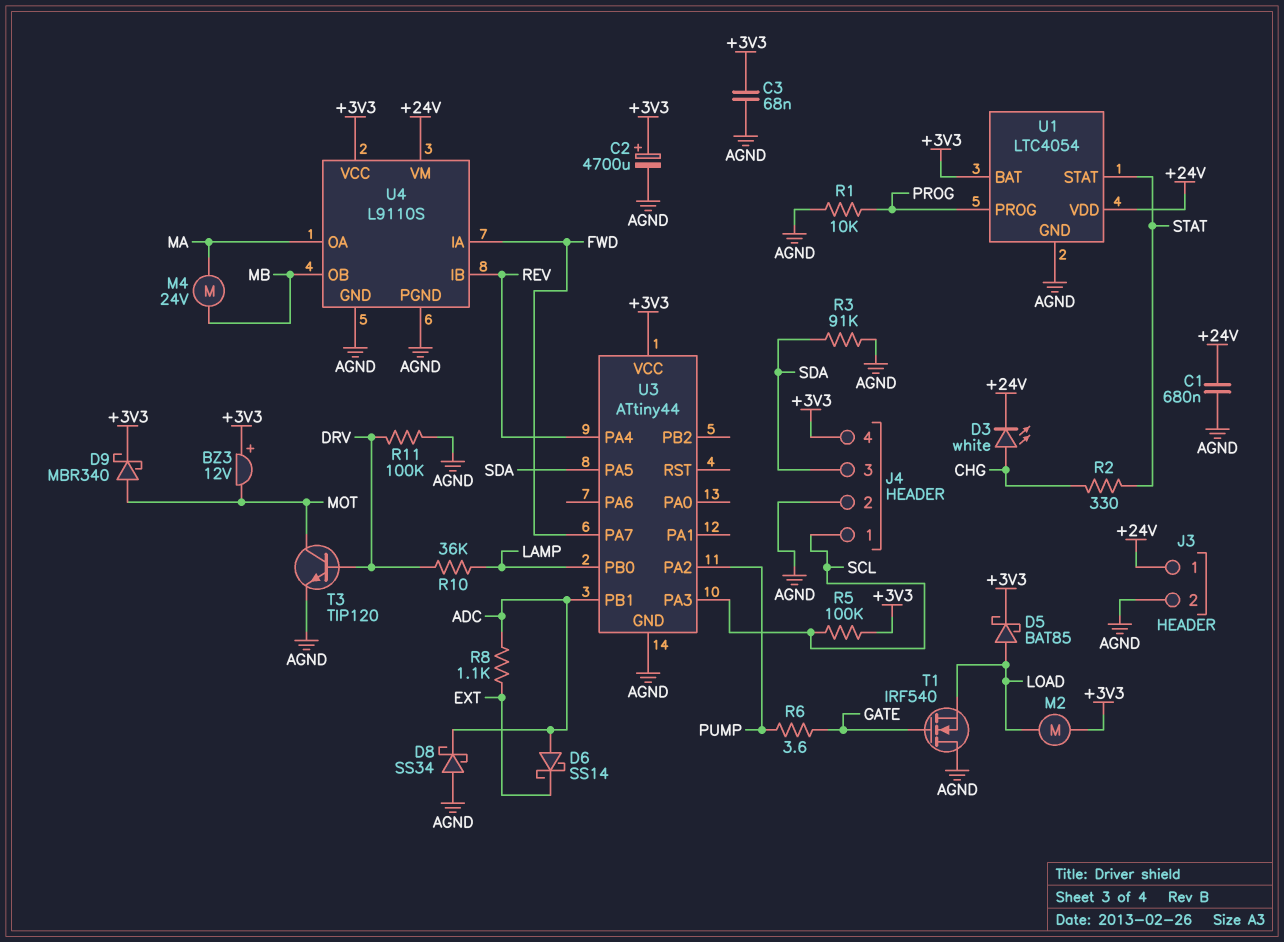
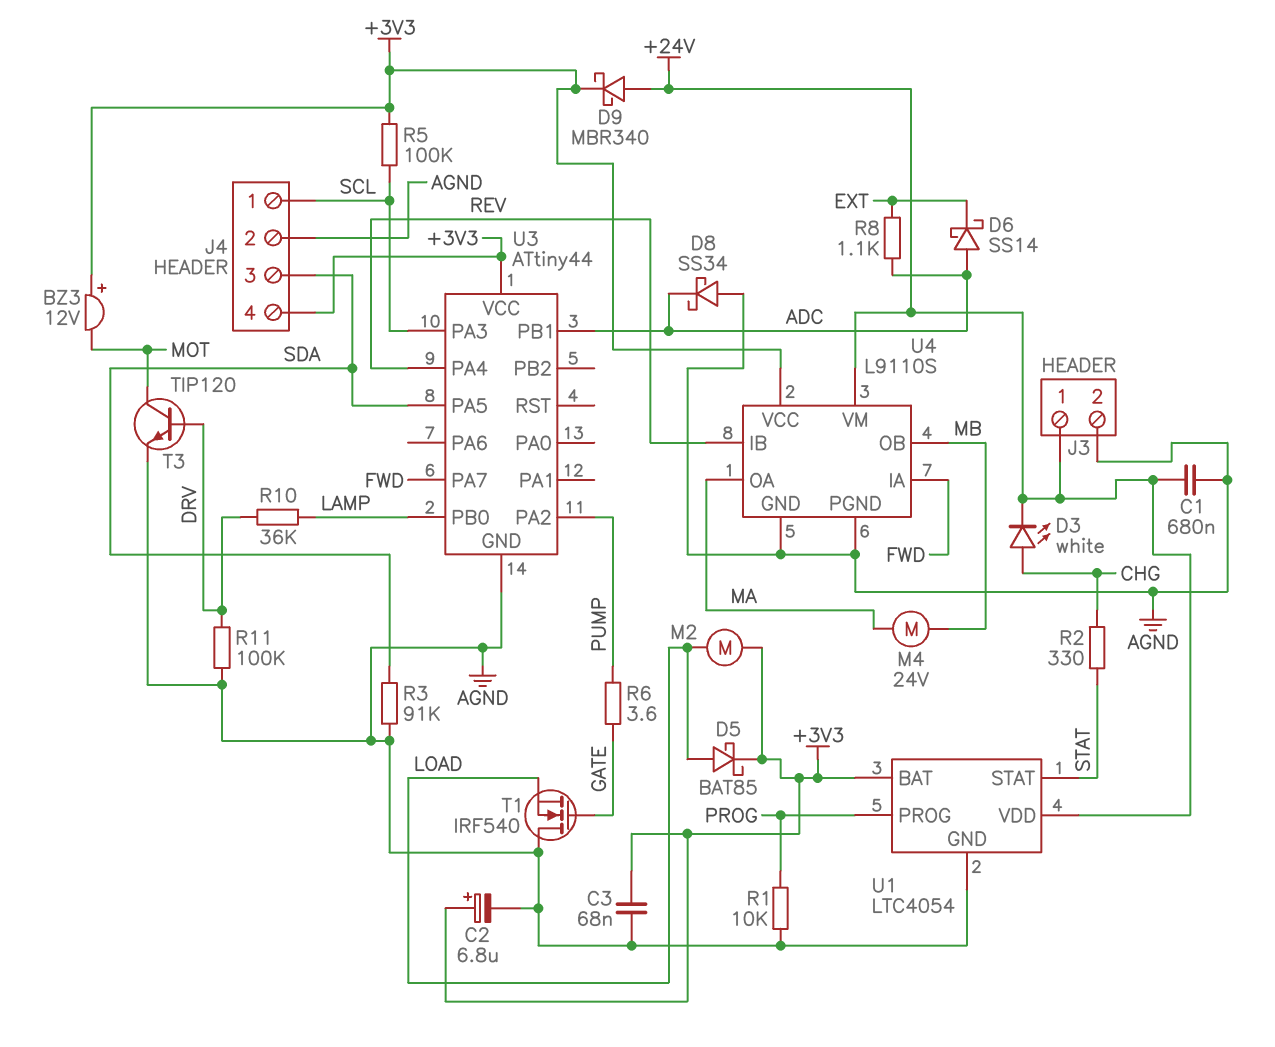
C2: 4700uF (plus +3V3, minus AGND) -> 6.8uF (plus +3V3, minus AGND)
D9: schottky MBR340 (A MOT, K +3V3) -> schottky MBR340 (A +24V, K +3V3)

